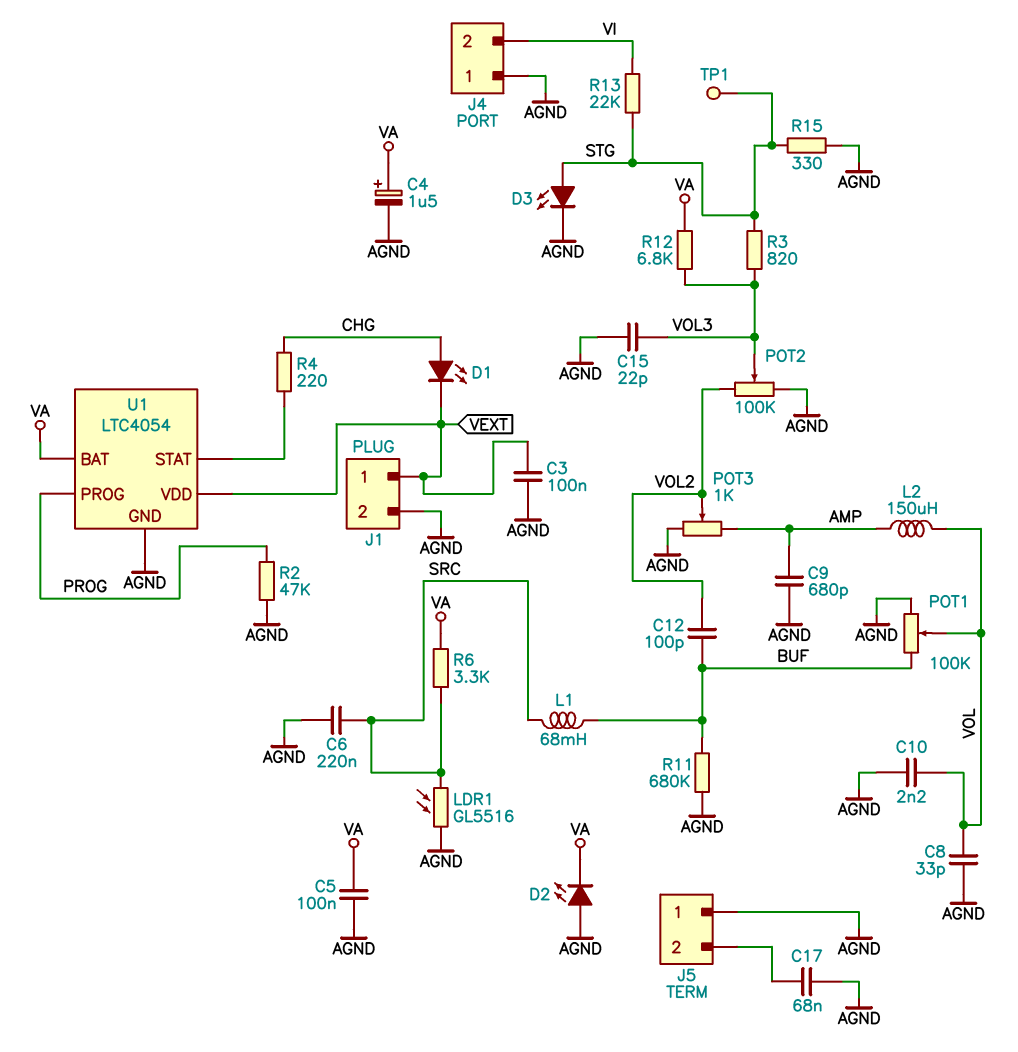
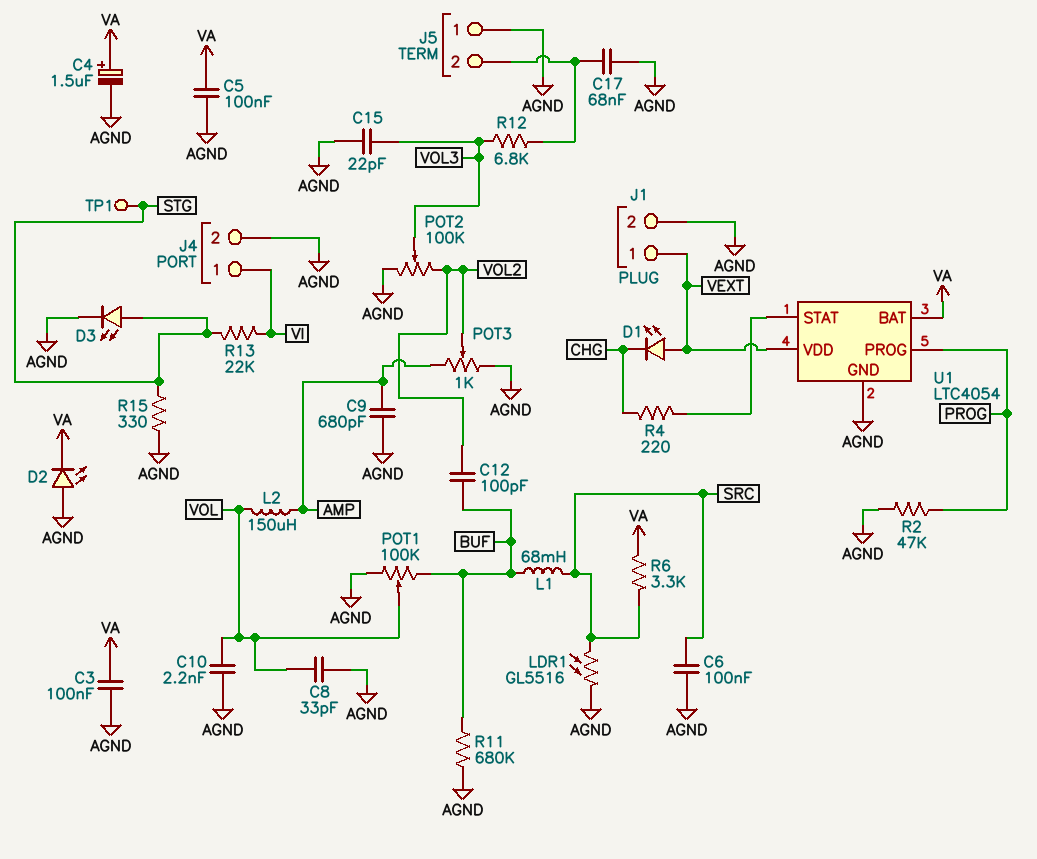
C3: 100nF (AGND, VEXT) -> 100nF (AGND, VA)
C6: 220nF (AGND, SRC) -> 100nF (AGND, SRC)
D1: LED (A CHG, K VEXT) -> LED (A VEXT, K CHG)
J4 pin 1: AGND -> VI
J4 pin 2: VI -> AGND
R3: 820 (STG, VOL3) -> none
R12: 6.8k (VA, VOL3) -> 6.8k (J5/2, VOL3)

